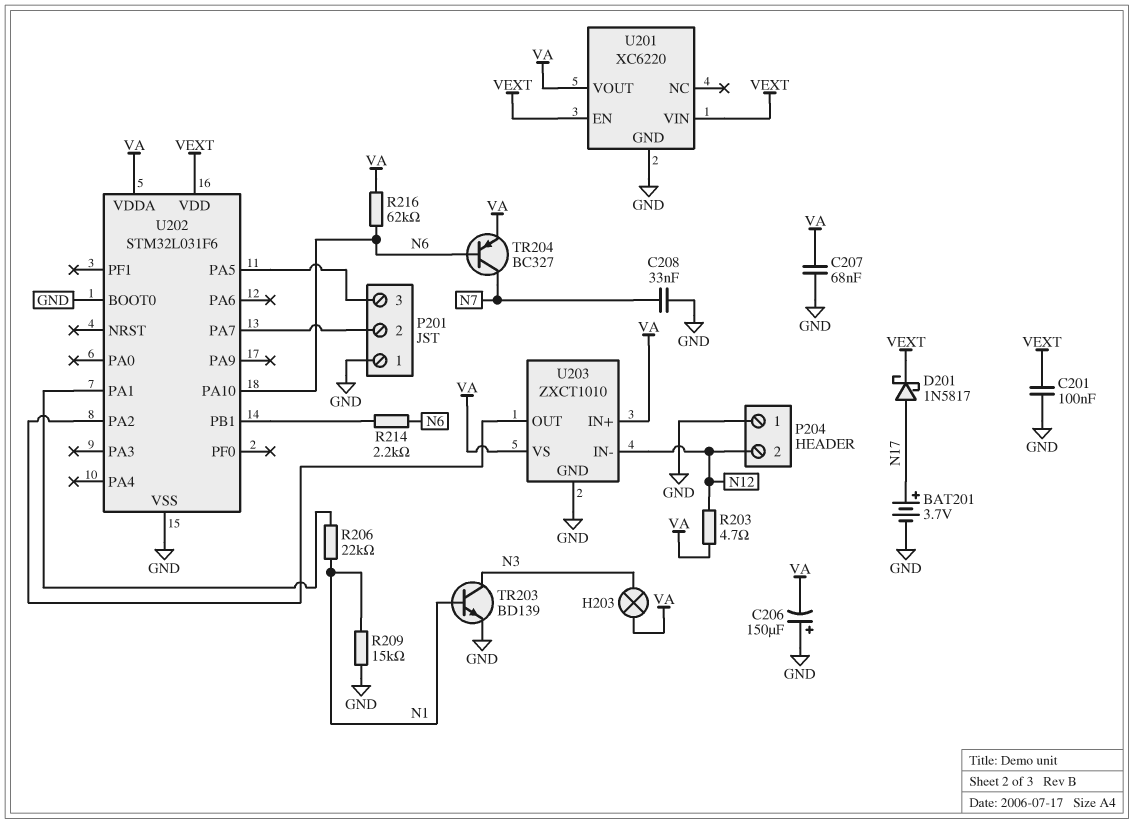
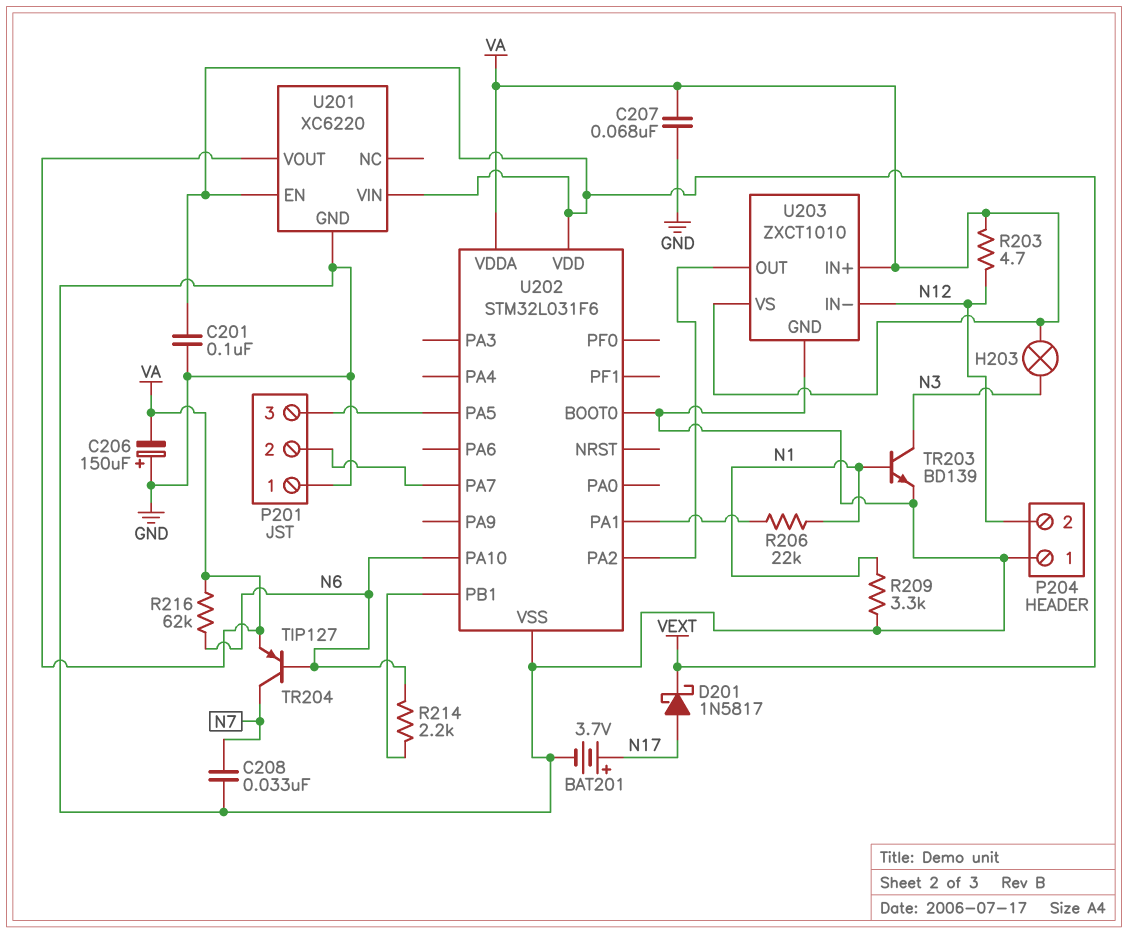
R209: 15k (GND, N1) -> 3.3k (GND, N1)
TR204: PNP BC327 (B N6, C N7, E VA) -> PNP TIP127 (B N6, C N7, E VA)

